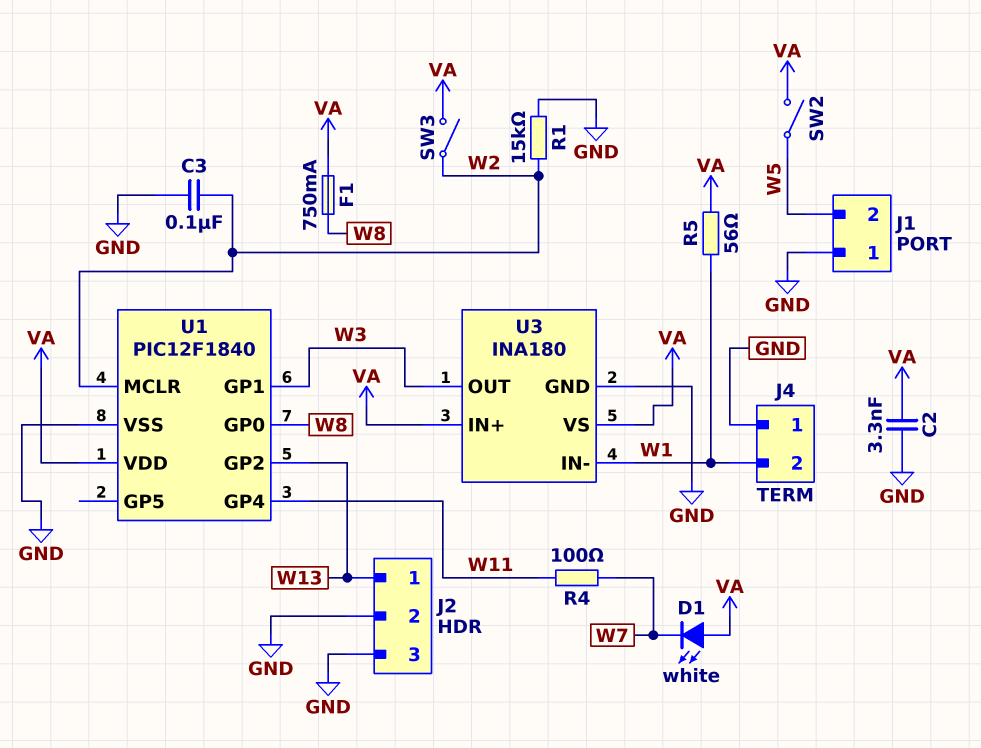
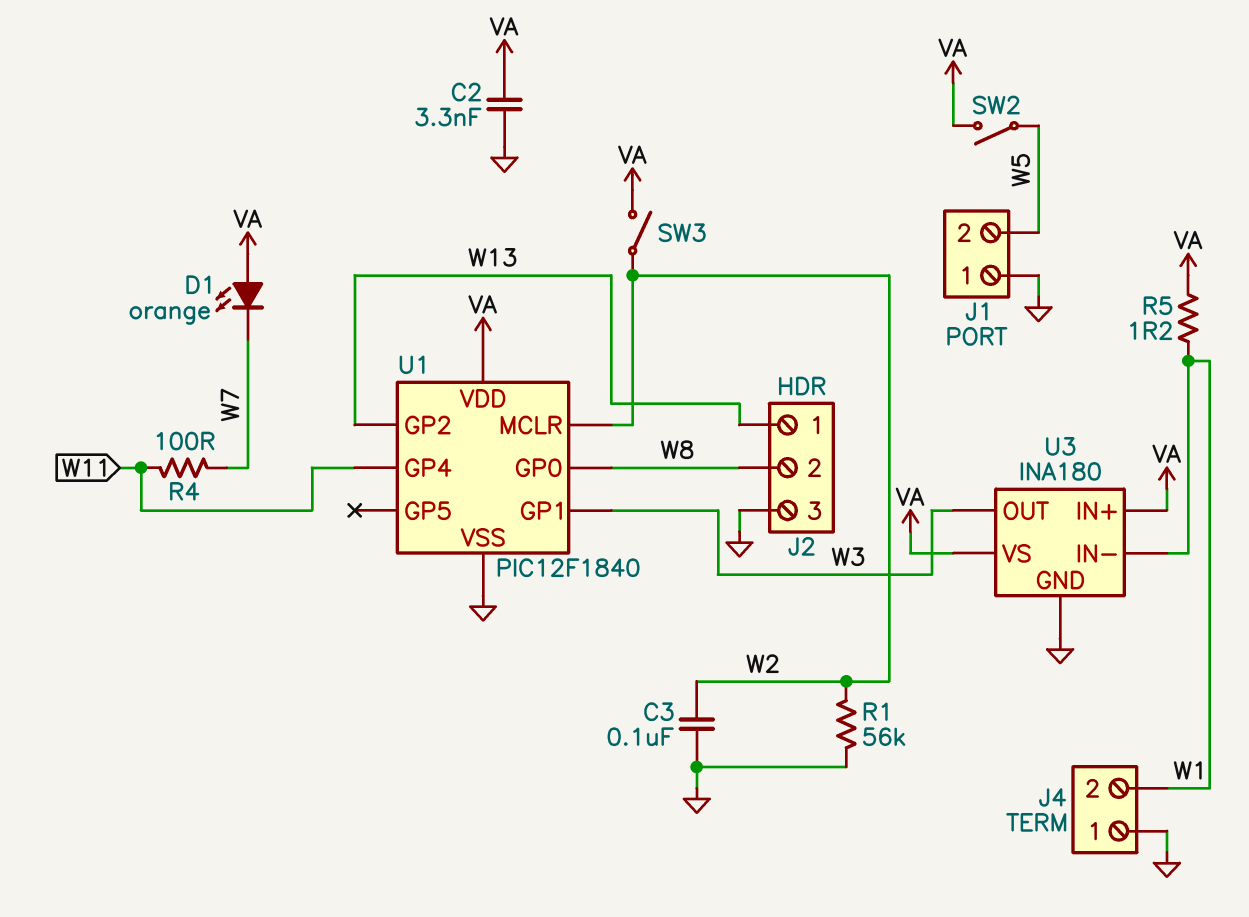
D1: LED white (A VA, K W7) -> LED orange (A VA, K W7)
F1: 750mA (VA, W8) -> none
J2 pin 2: GND -> W8
R1: 15k (GND, W2) -> 56k (GND, W2)
R5: 56 (VA, W1) -> 1.2 (VA, W1)

